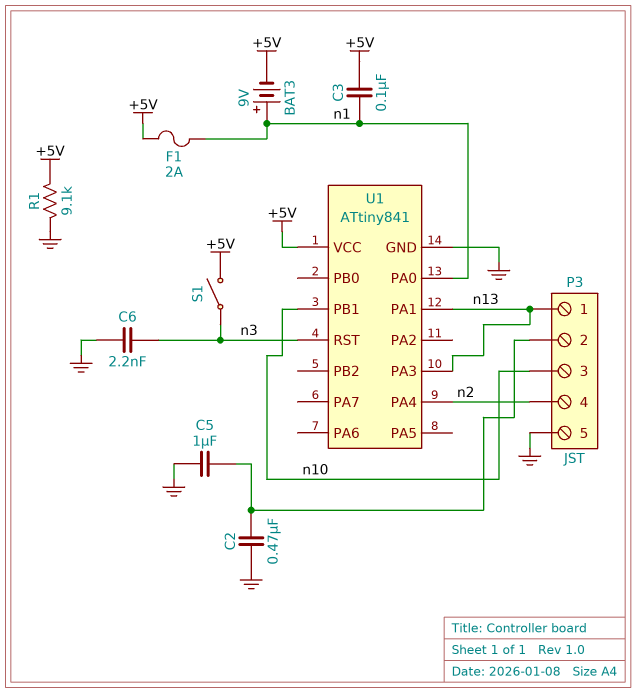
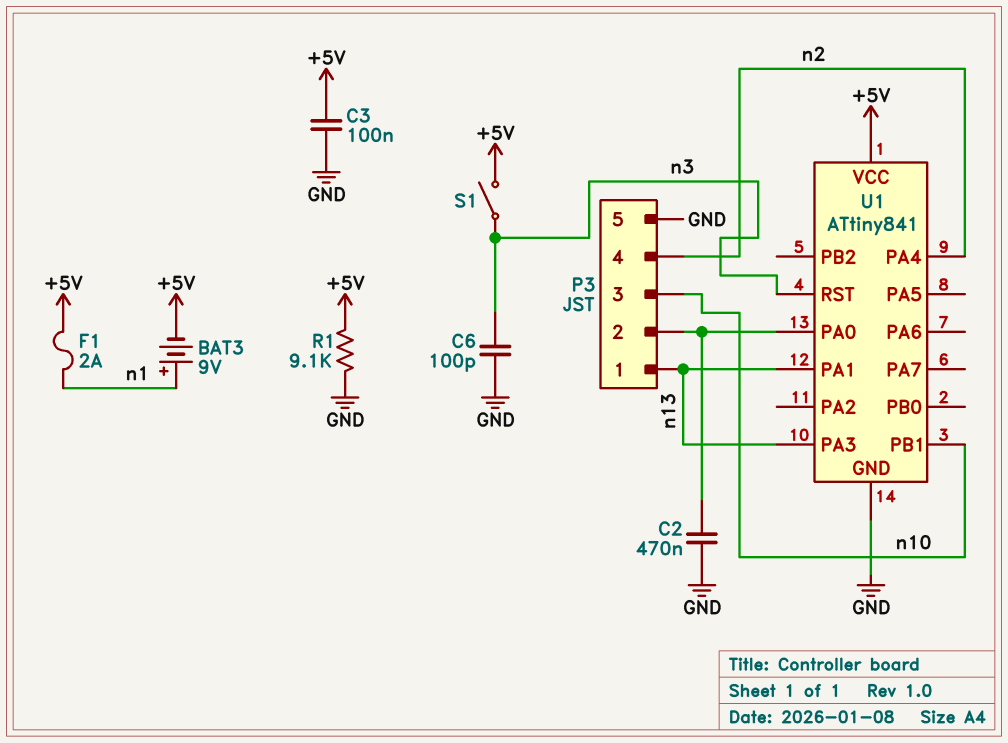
C3: 100nF (+5V, n1) -> 100nF (+5V, GND)
C5: 1uF (GND, P3/2) -> none
C6: 2.2nF (GND, n3) -> 100pF (GND, n3)
U1 pin PA0: n1 -> P3/2

